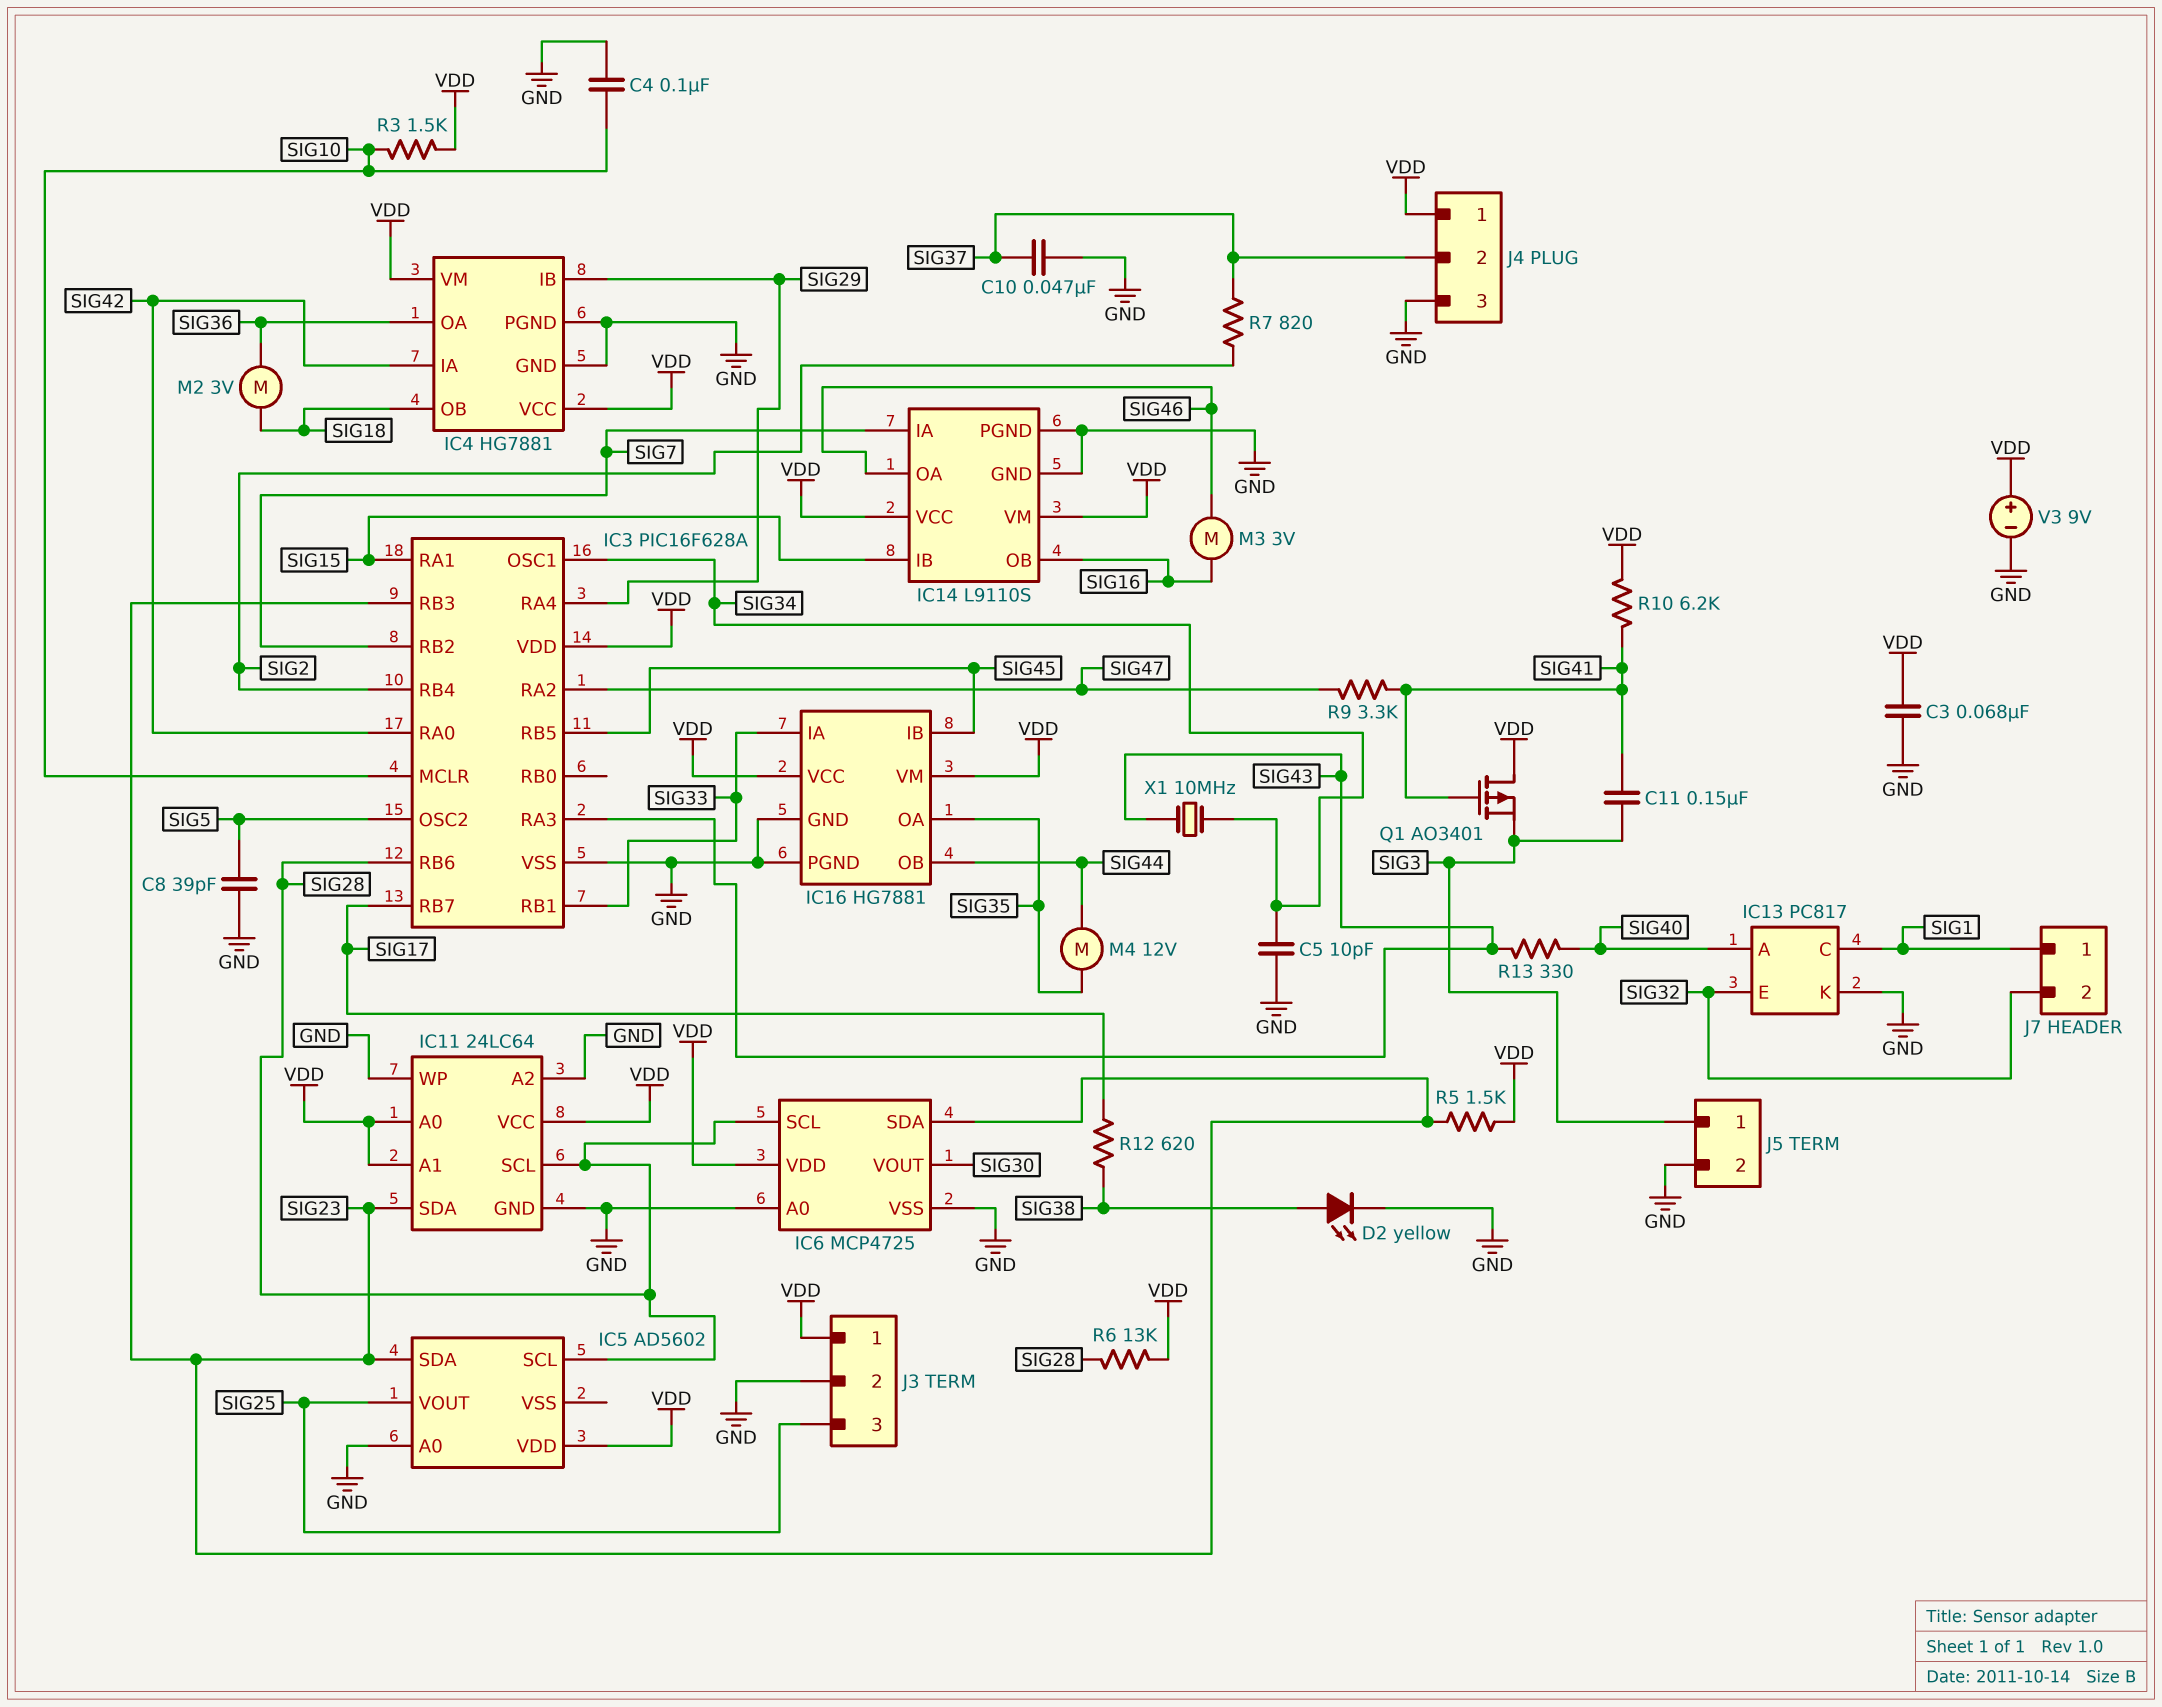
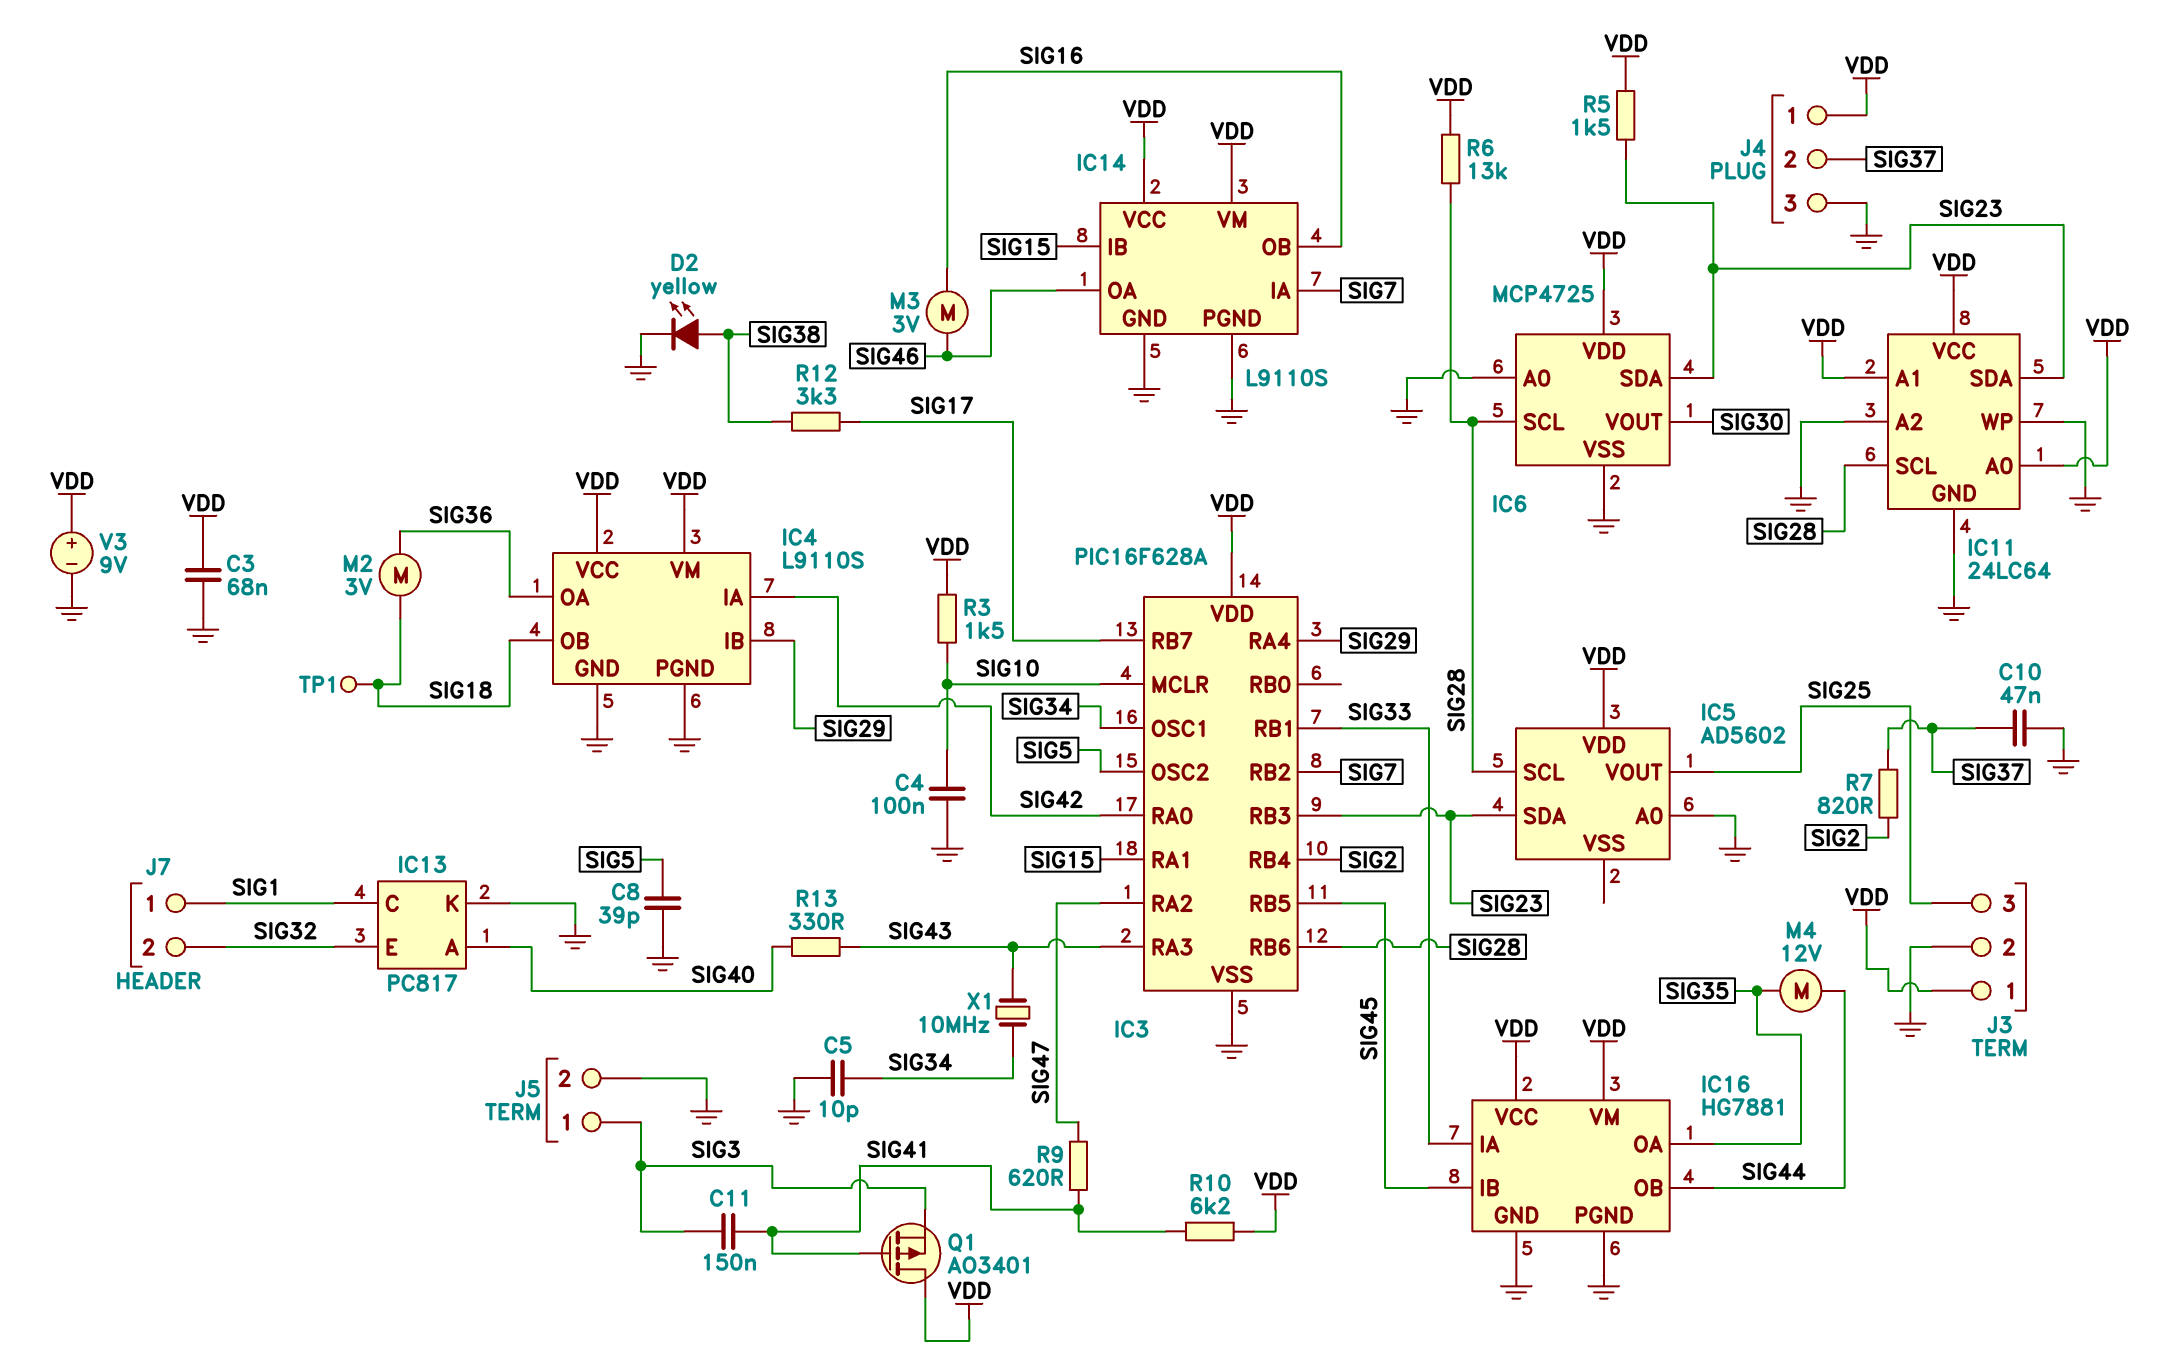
IC4: HG7881 -> L9110S
R9: 3.3k (SIG41, SIG47) -> 620 (SIG41, SIG47)
R12: 620 (SIG17, SIG38) -> 3.3k (SIG17, SIG38)
TP1: none -> test point (SIG18)

